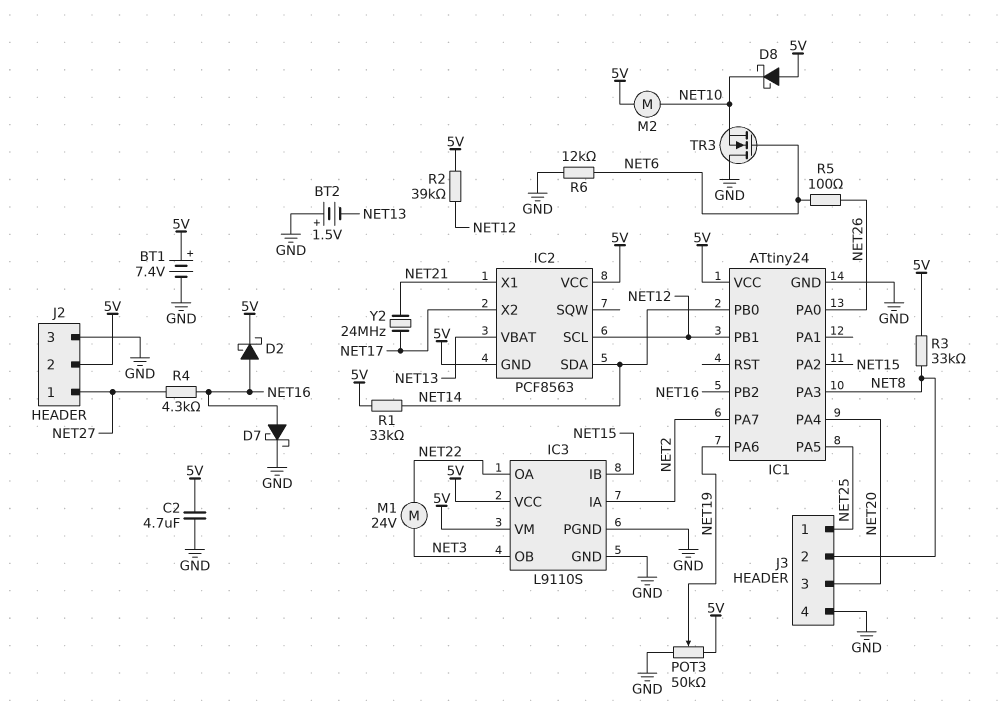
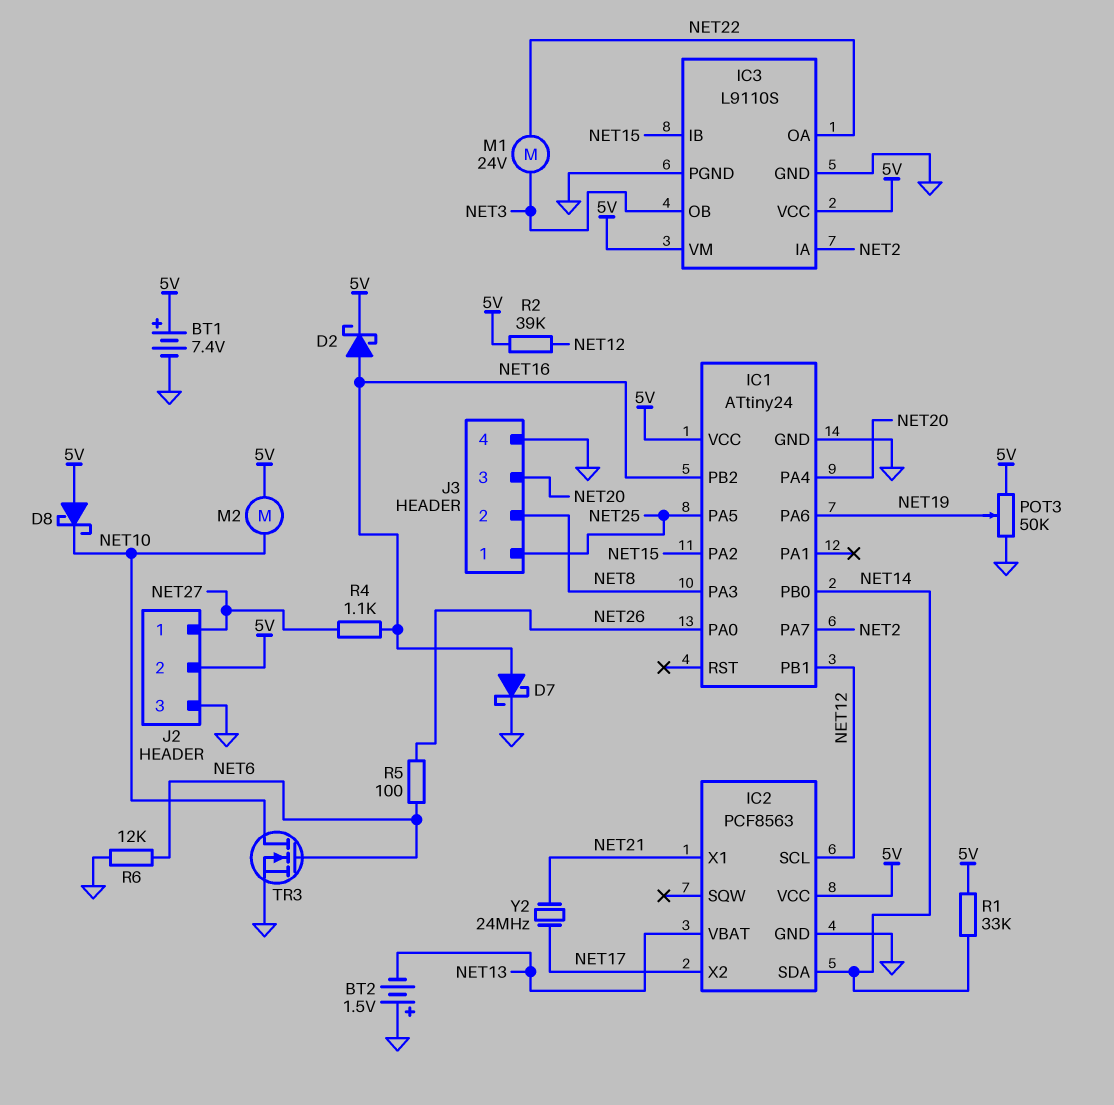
C2: 4.7uF (5V, GND) -> none
IC2 pin GND: 5V -> GND
R3: 33k (5V, NET8) -> none
R4: 4.3k (NET16, NET27) -> 1.1k (NET16, NET27)
TR3: NMOS (G NET6, D GND, S NET10) -> NMOS (G NET6, D NET10, S GND)

